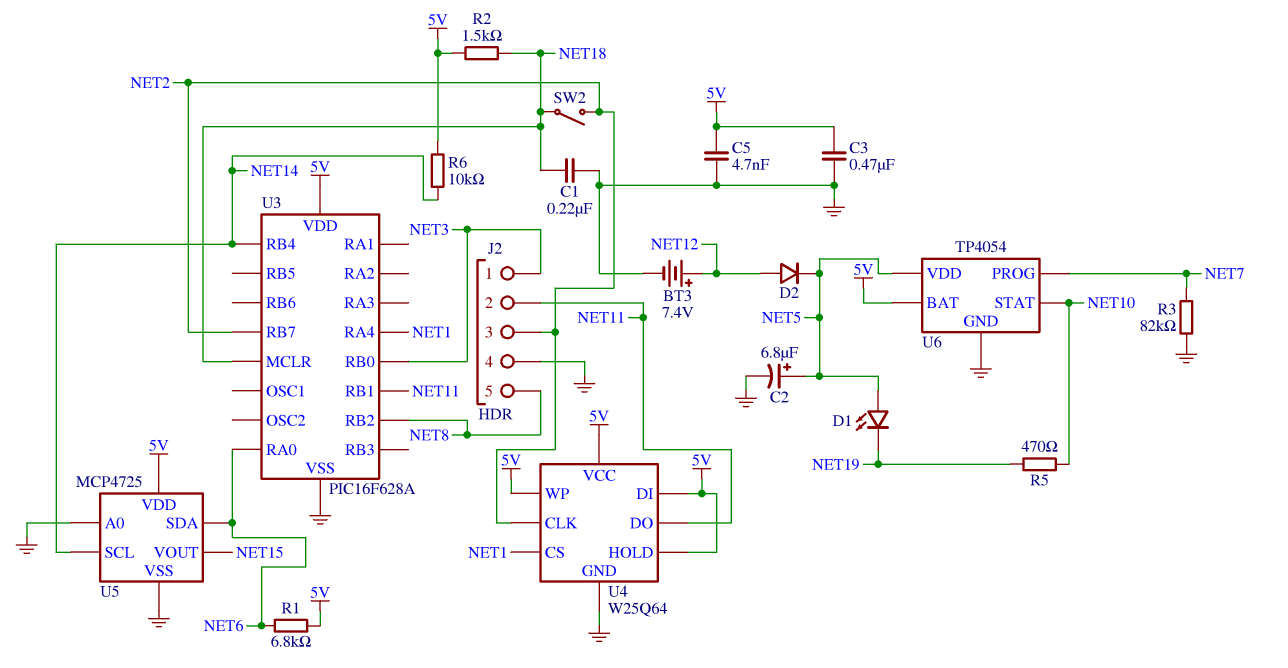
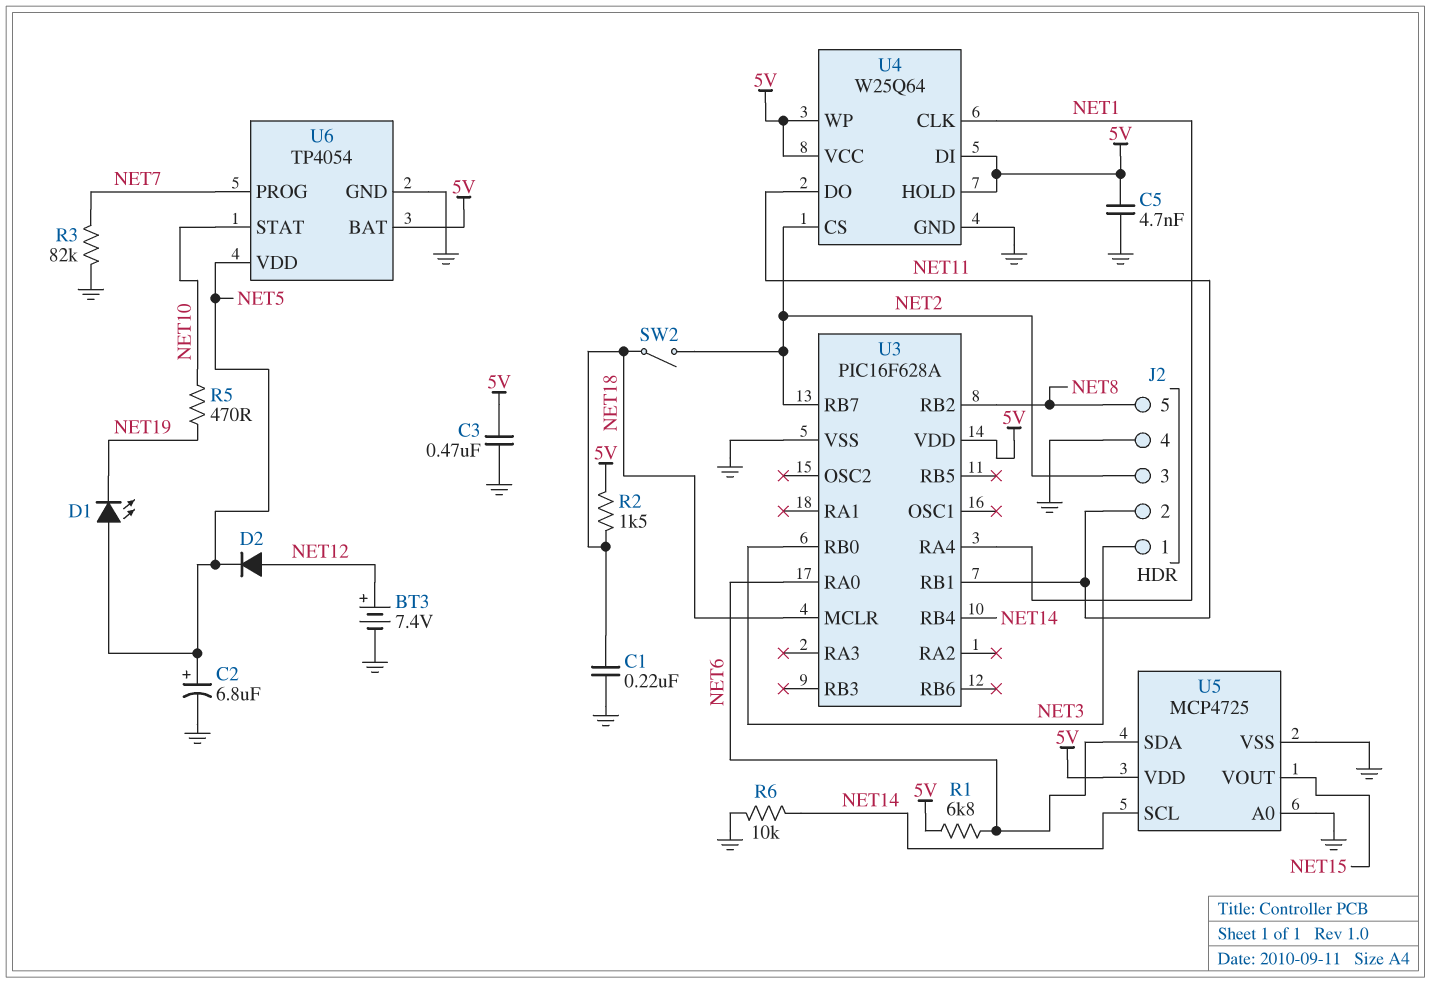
R6: 10k (5V, NET14) -> 10k (GND, NET14)
U4 pin CLK: NET2 -> NET1
U4 pin CS: NET1 -> NET2

